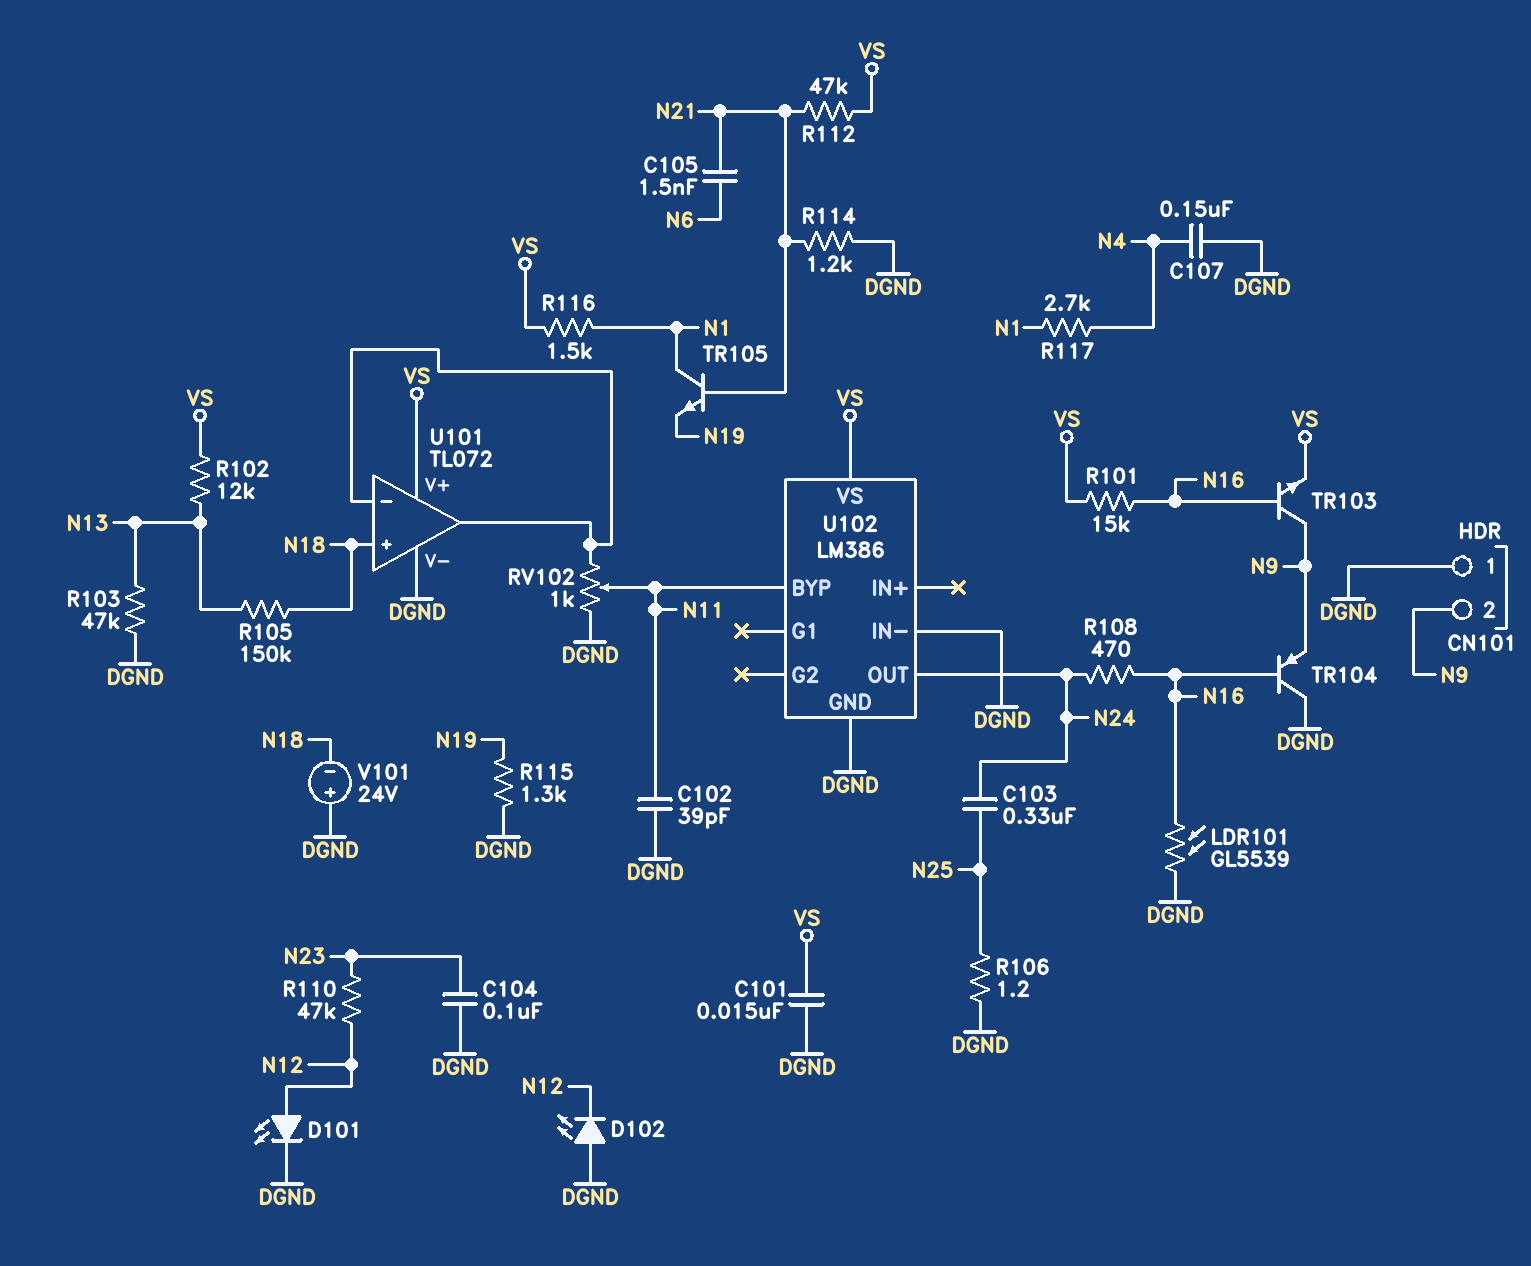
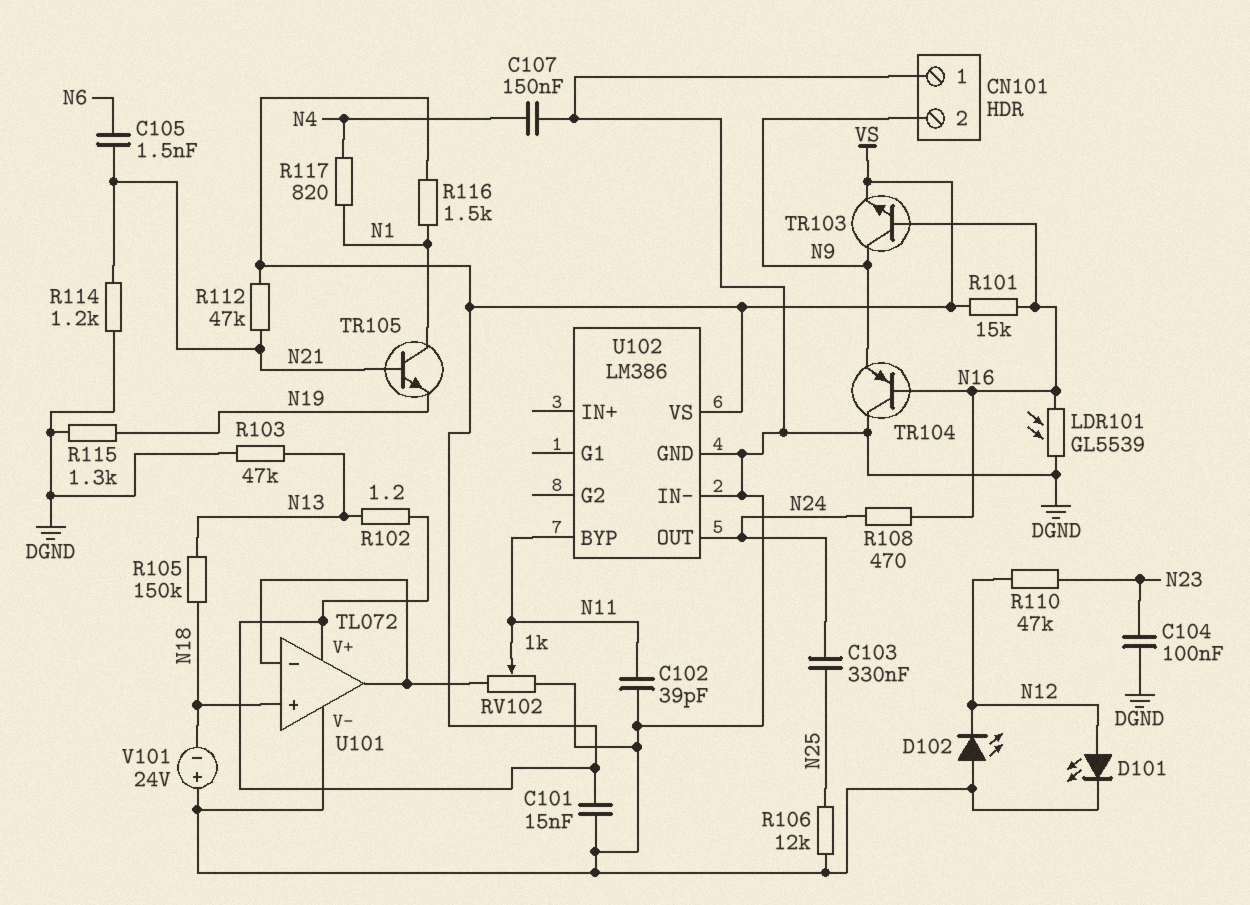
R102: 12k (N13, VS) -> 1.2 (N13, VS)
R106: 1.2 (DGND, N25) -> 12k (DGND, N25)
R117: 2.7k (N1, N4) -> 820 (N1, N4)

